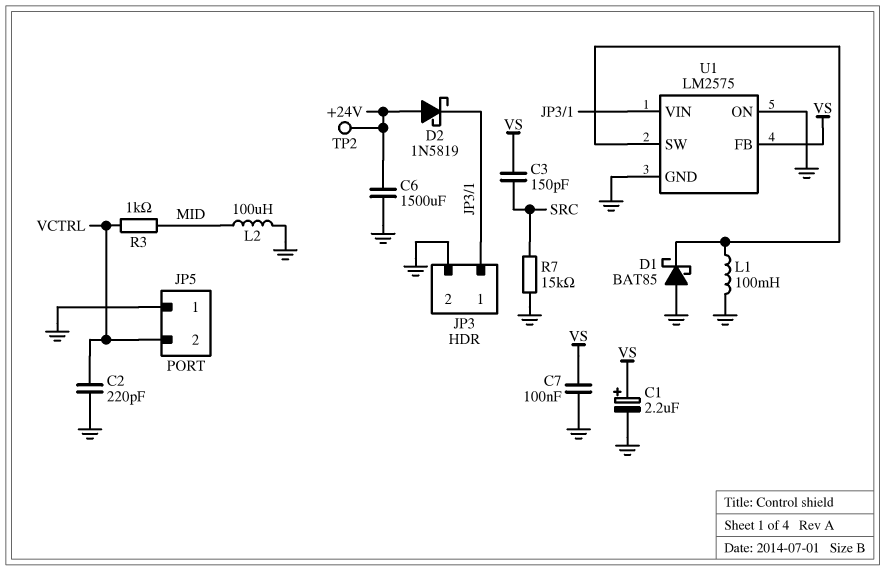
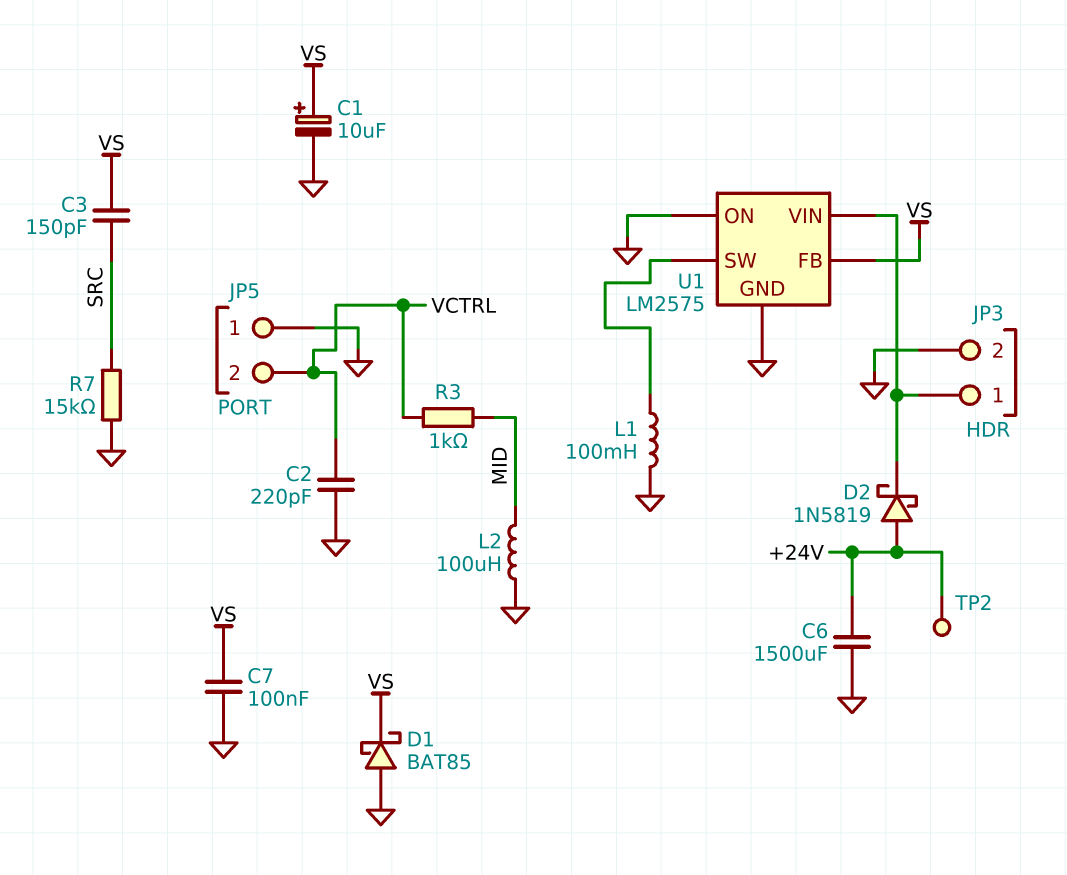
C1: 2.2uF (plus VS, minus GND) -> 10uF (plus VS, minus GND)
D1: schottky BAT85 (A GND, K U1/SW) -> schottky BAT85 (A GND, K VS)

